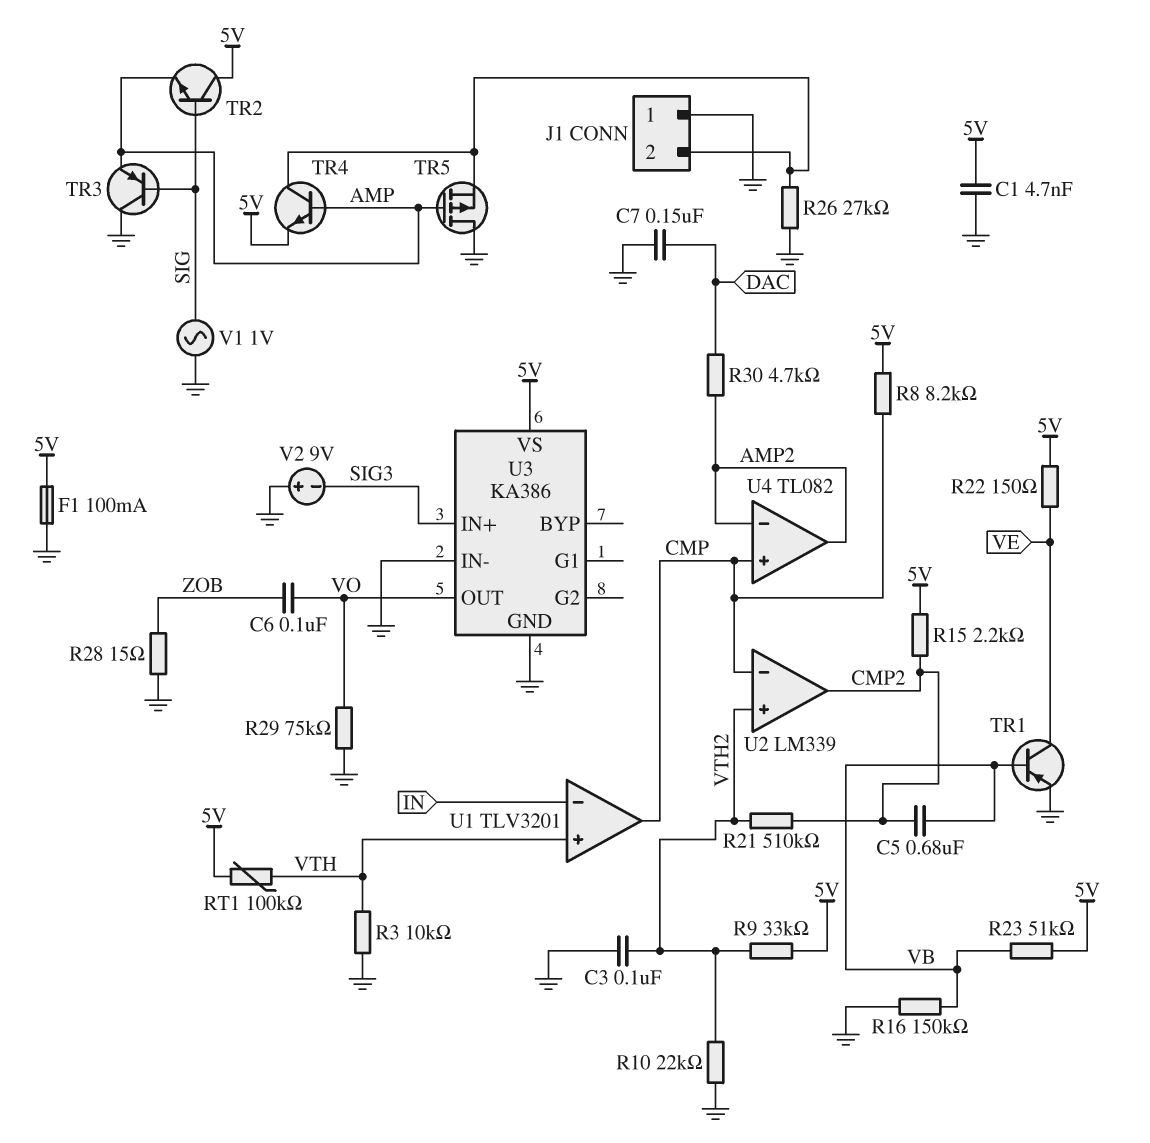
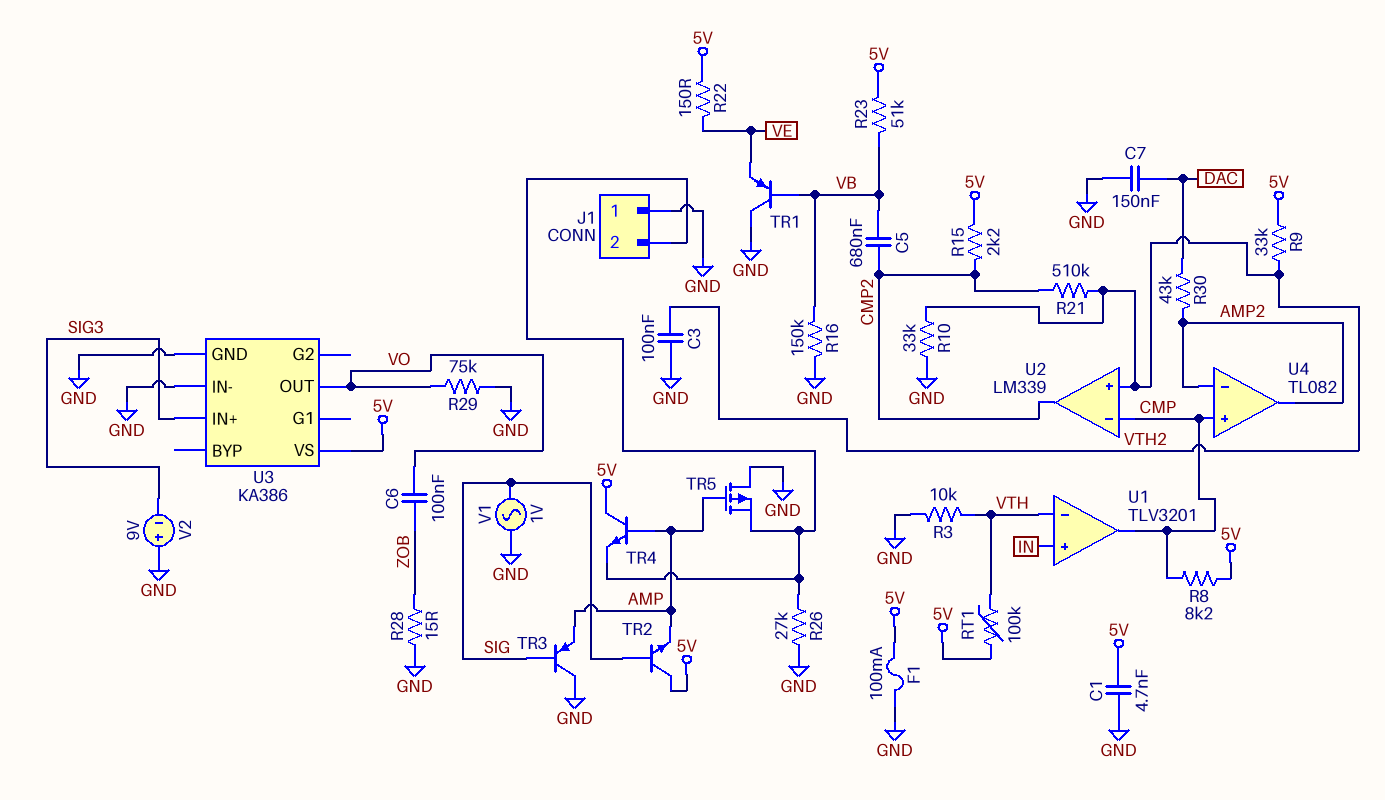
R10: 22k (GND, VTH2) -> 33k (GND, VTH2)
R30: 4.7k (AMP2, DAC) -> 43k (AMP2, DAC)
TR1: PNP (B VB, C VE, E GND) -> PNP (B VB, C GND, E VE)
TR4: NPN (B AMP, C J1/2, E 5V) -> NPN (B AMP, C 5V, E J1/2)
U1 pin in+: VTH -> IN
U1 pin in-: IN -> VTH

